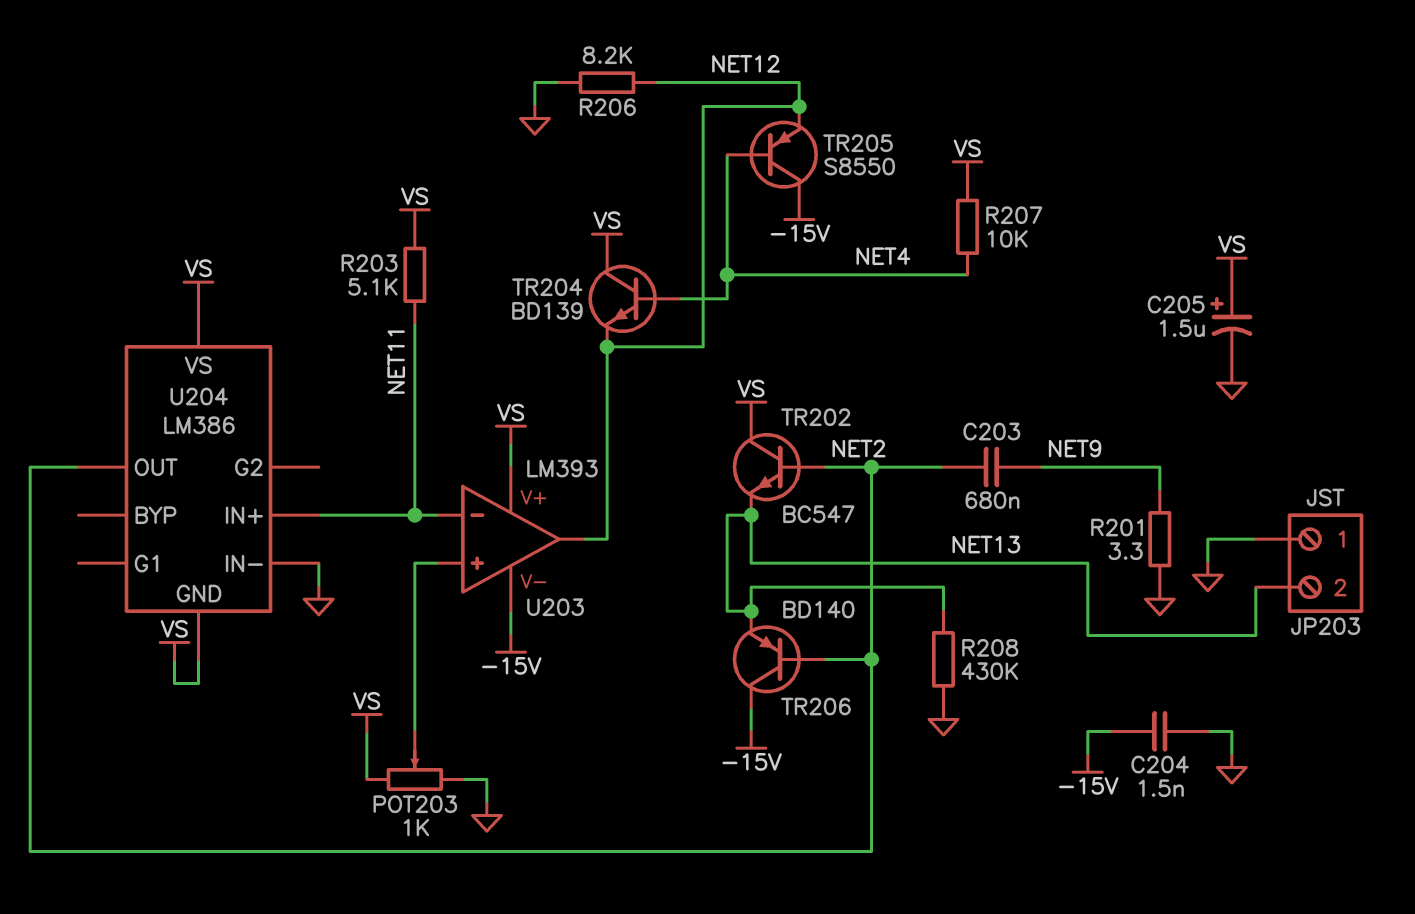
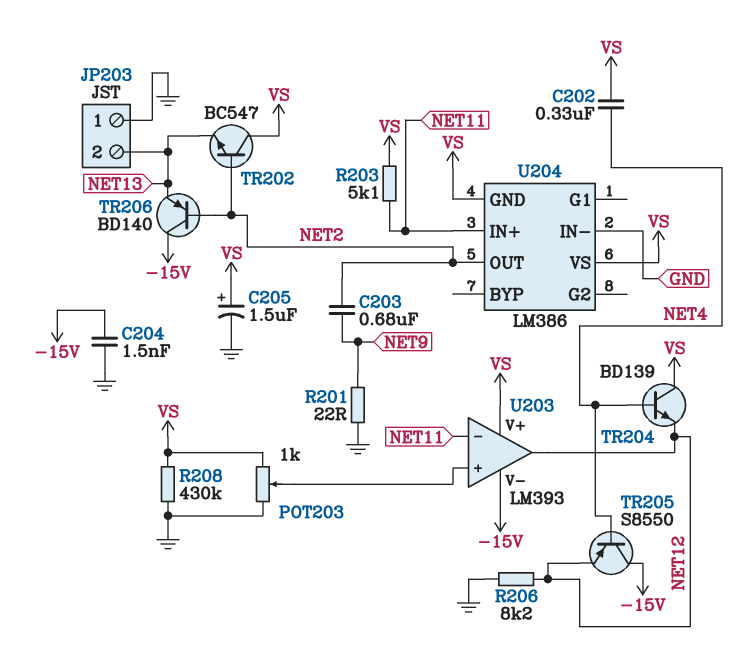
C202: none -> 330nF (NET4, VS)
R201: 3.3 (GND, NET9) -> 22 (GND, NET9)
R207: 10k (NET4, VS) -> none
R208: 430k (GND, NET13) -> 430k (GND, VS)

